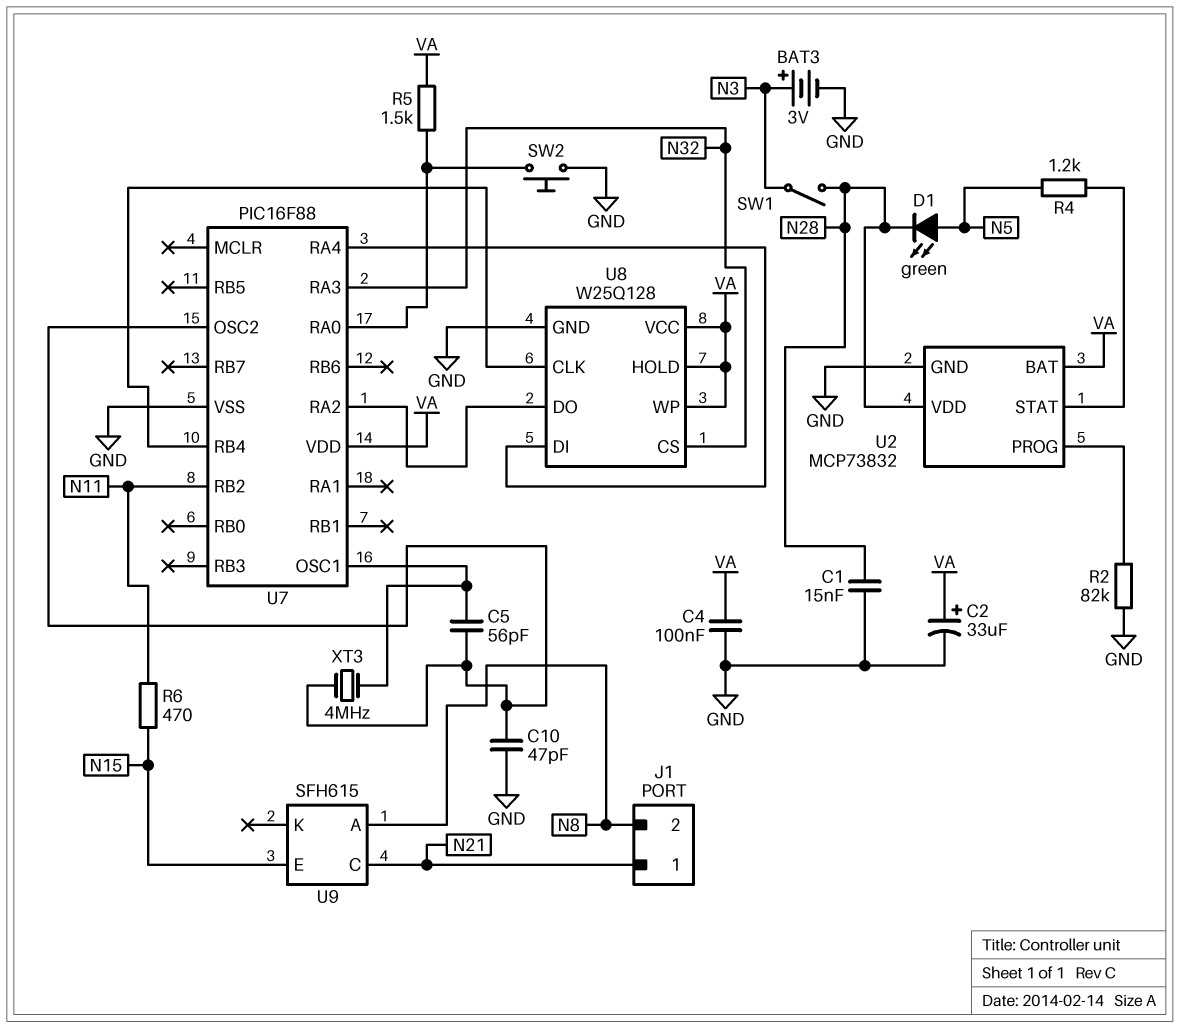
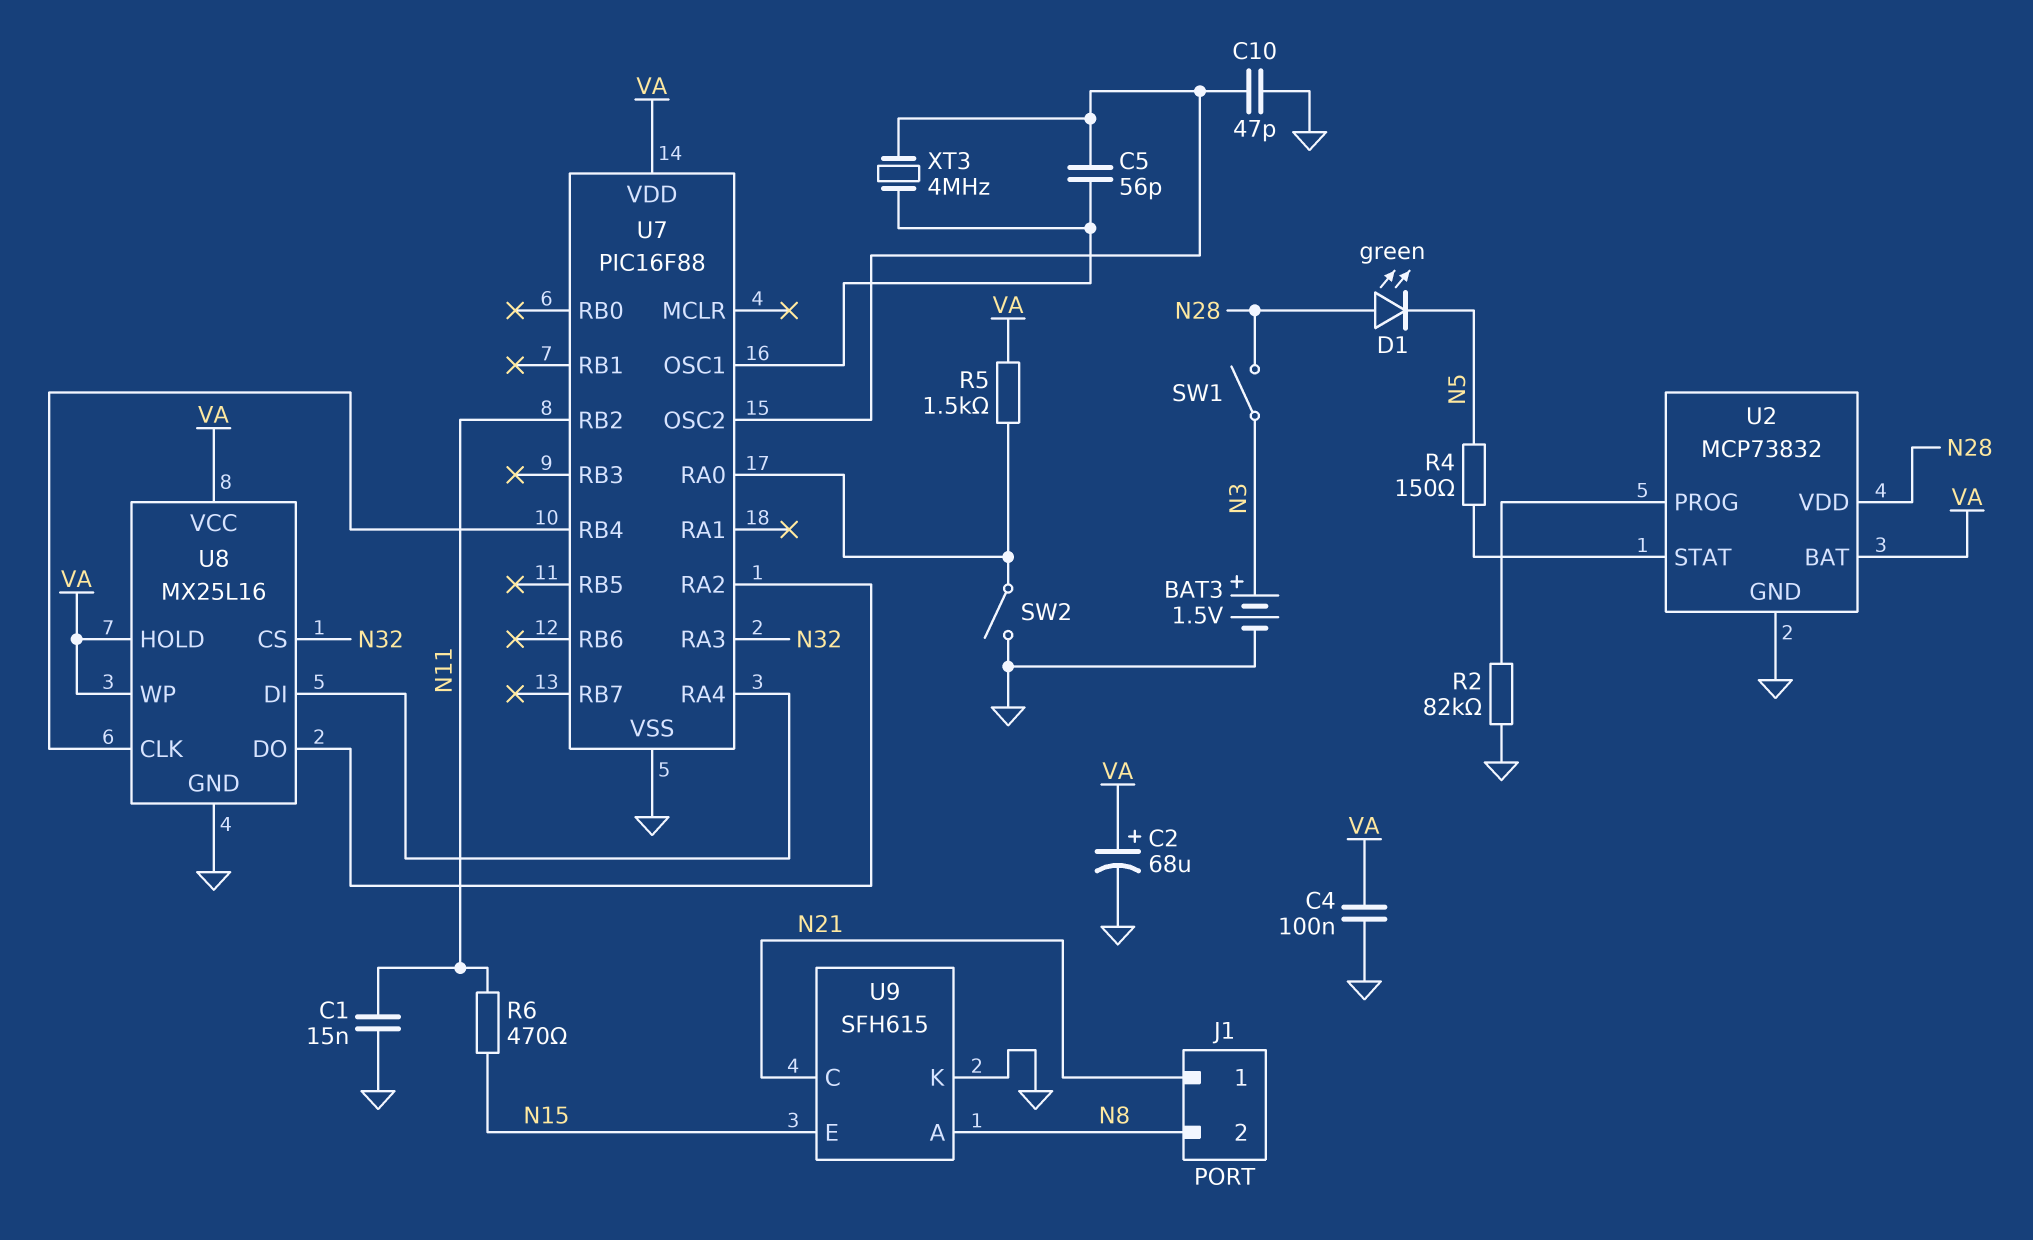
BAT3: 3V (plus N3, minus GND) -> 1.5V (plus N3, minus GND)
C1: 15nF (GND, N28) -> 15nF (GND, N11)
C2: 33uF (plus VA, minus GND) -> 68uF (plus VA, minus GND)
D1: LED green (A N5, K N28) -> LED green (A N28, K N5)
R4: 1.2k (N5, U2/STAT) -> 150 (N5, U2/STAT)
SW2: button (GND, U7/RA0) -> switch (GND, U7/RA0)
U8: W25Q128 -> MX25L16
U9 pin K: none -> GND

